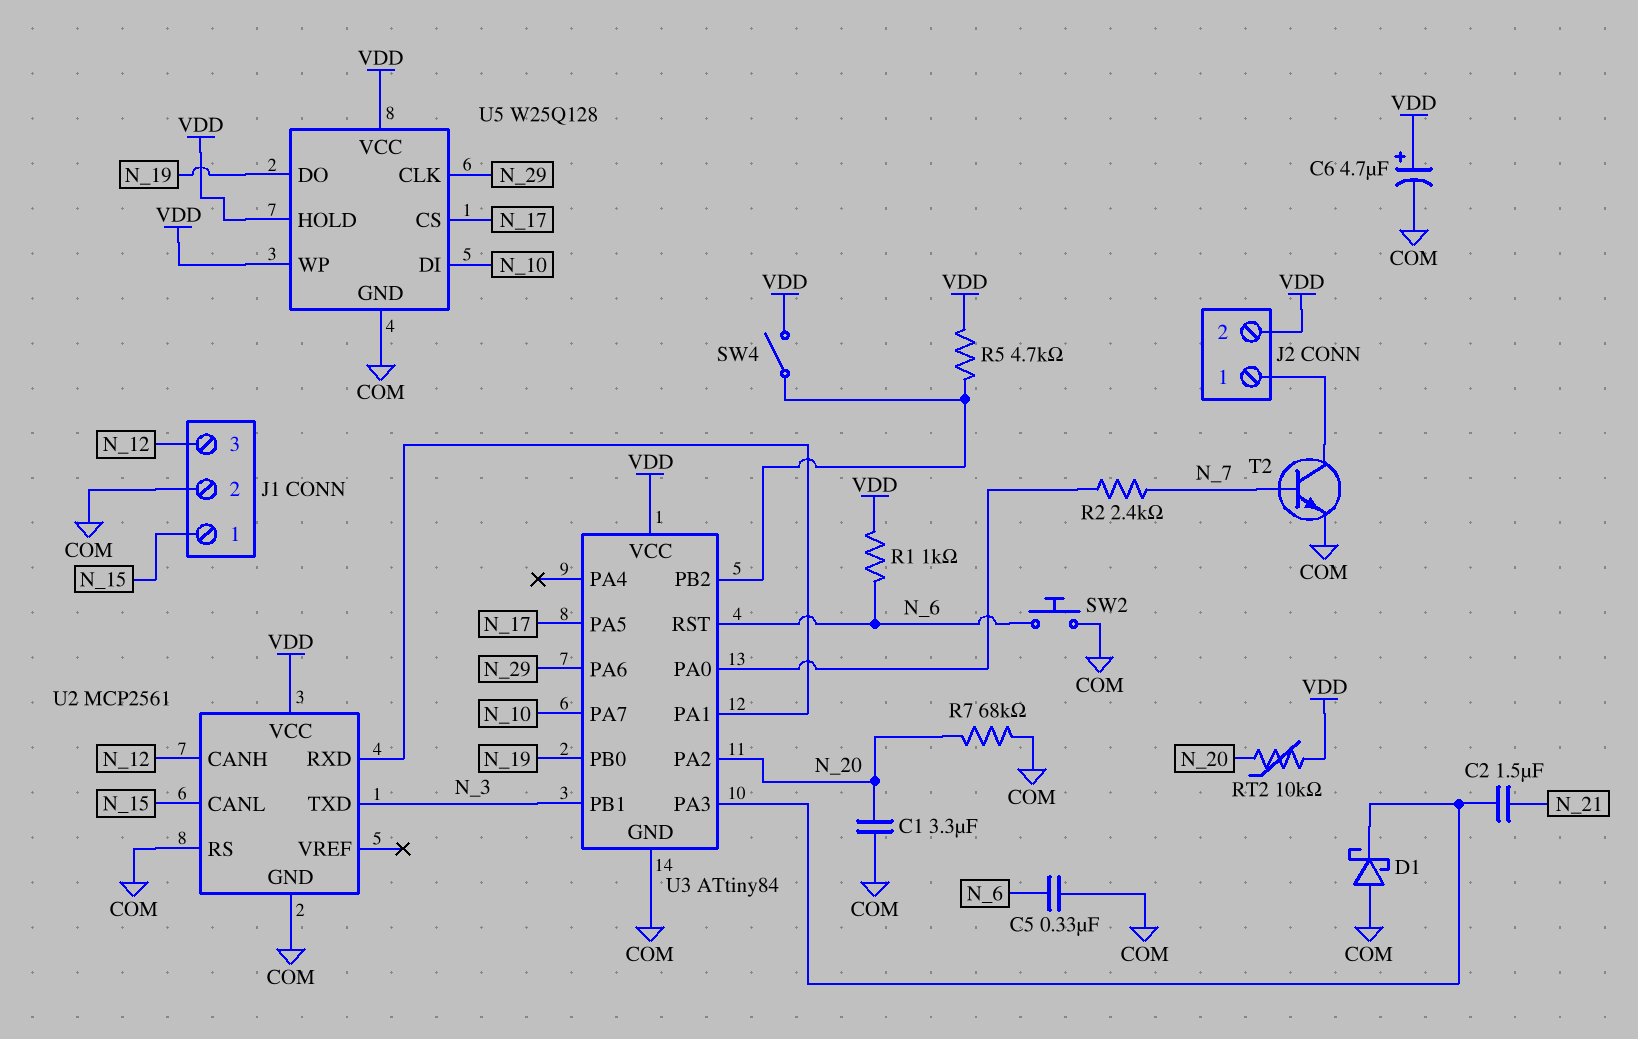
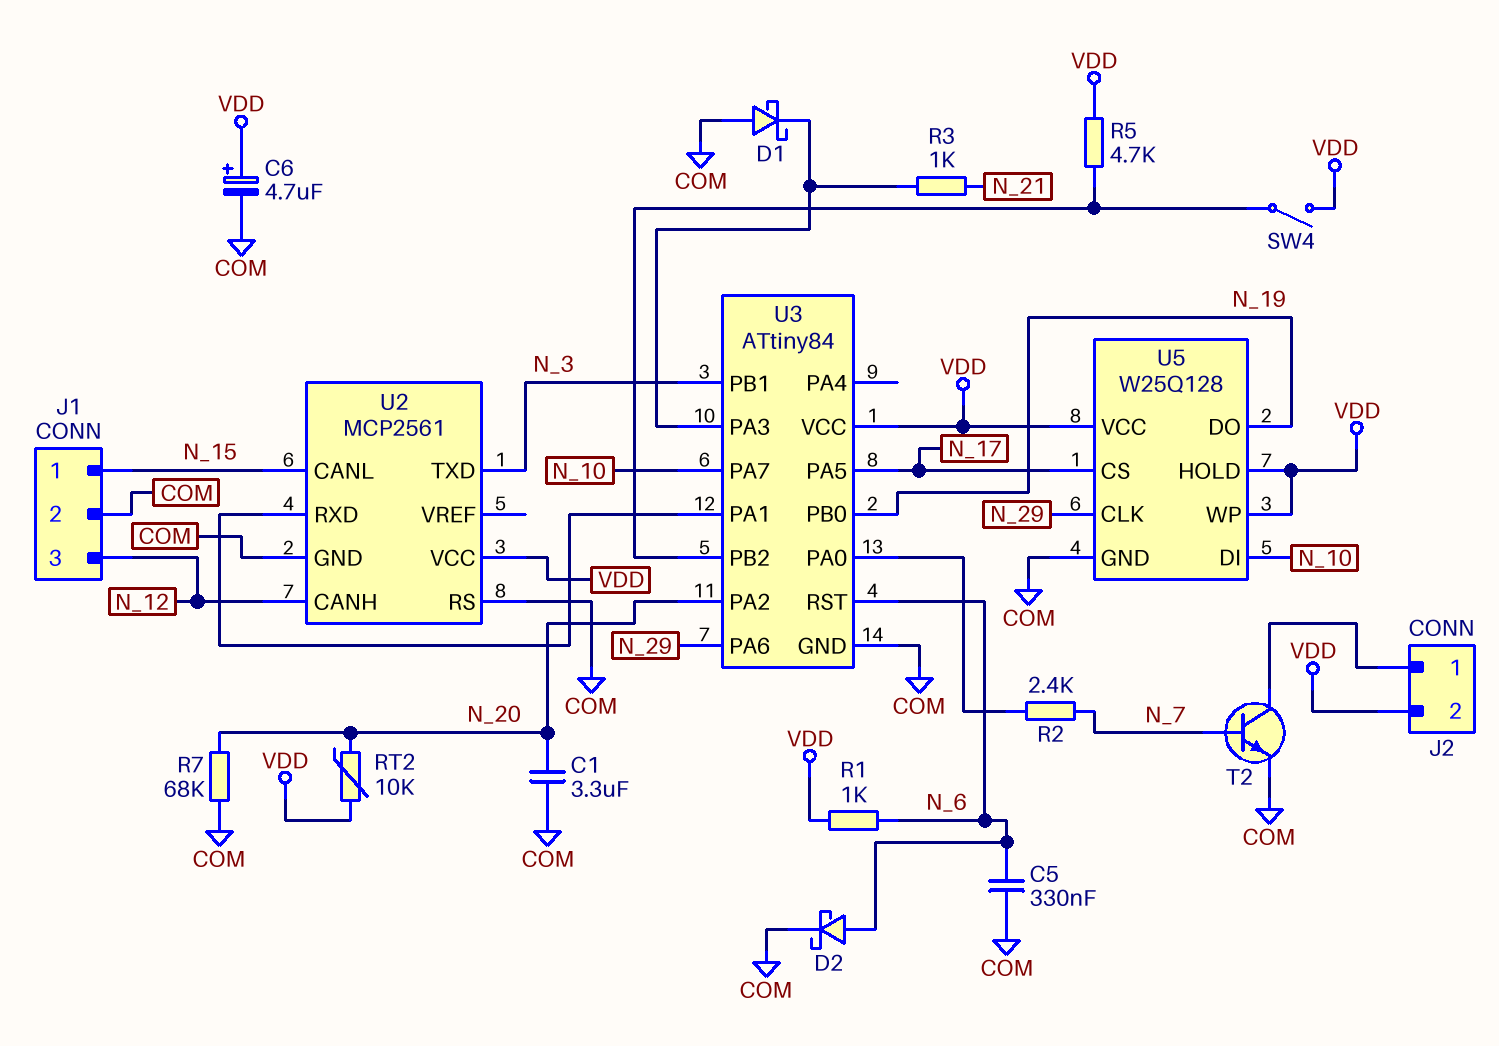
C2: 1.5uF (N_21, U3/PA3) -> none
D2: none -> schottky (A N_6, K COM)
R3: none -> 1k (N_21, U3/PA3)
SW2: button (COM, N_6) -> none

